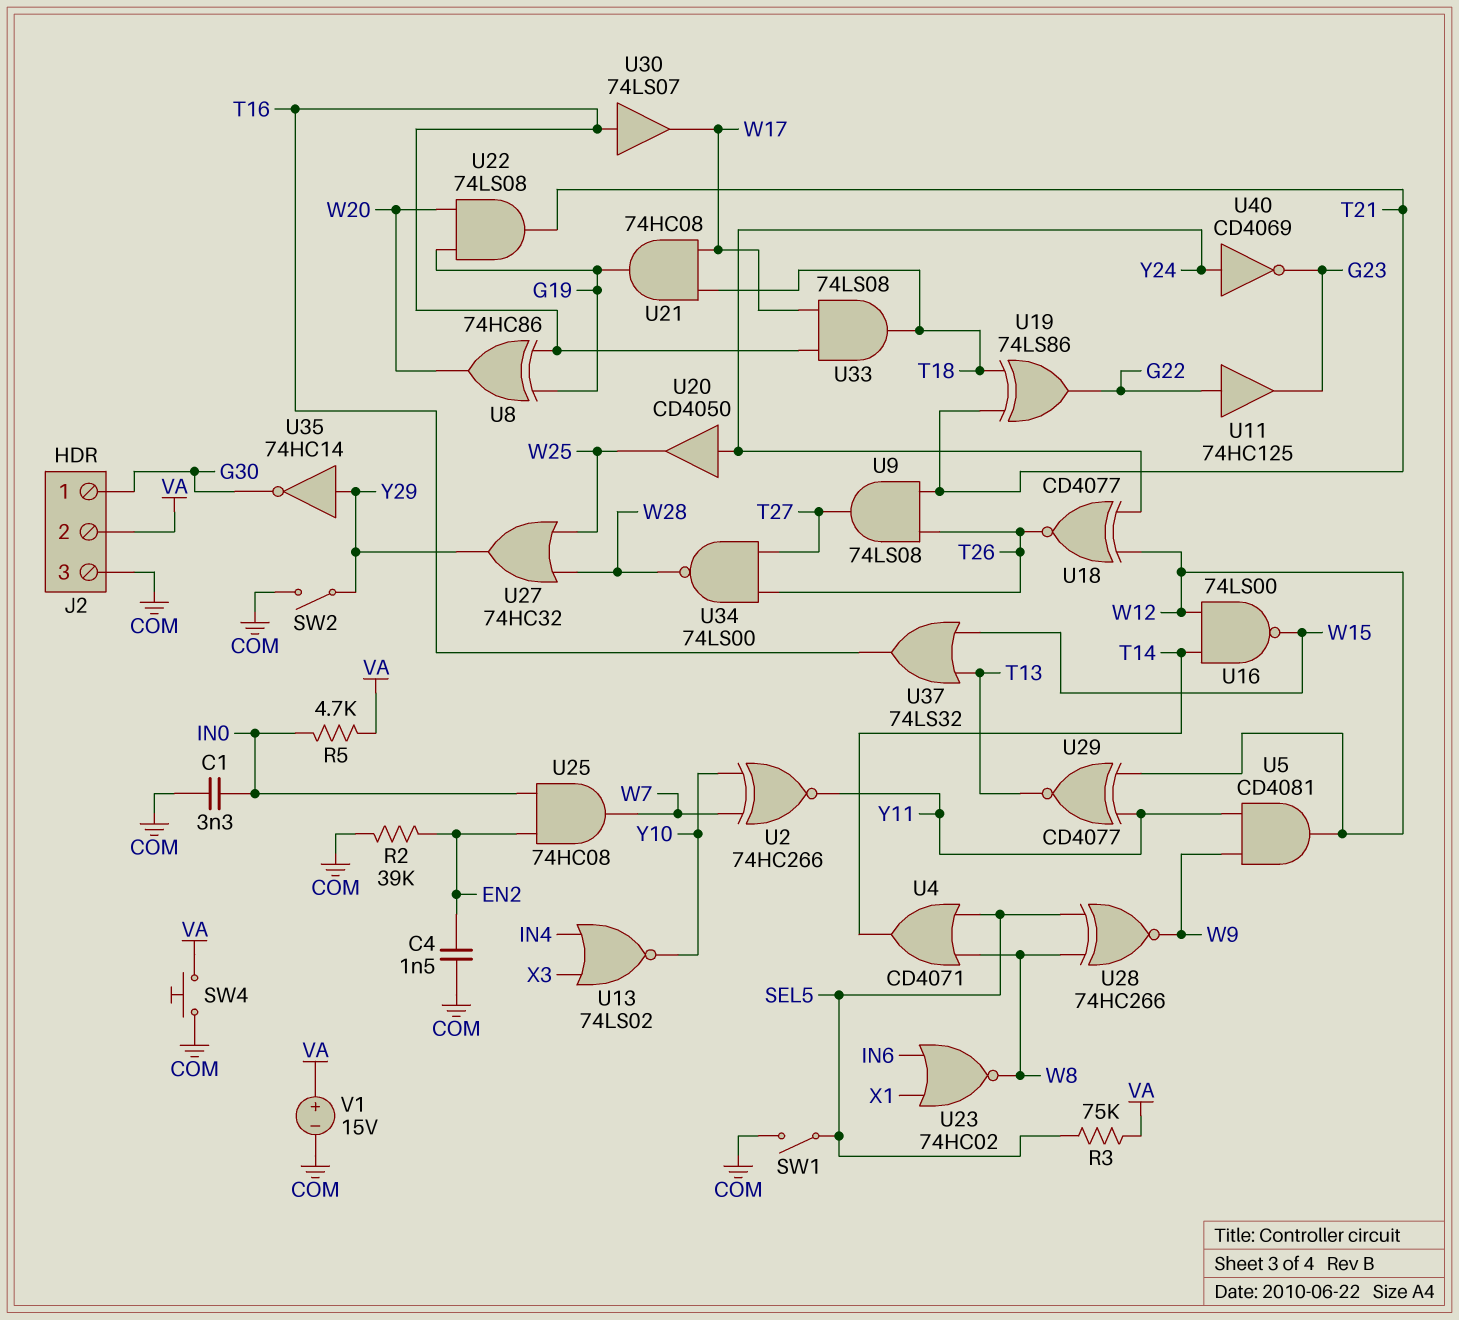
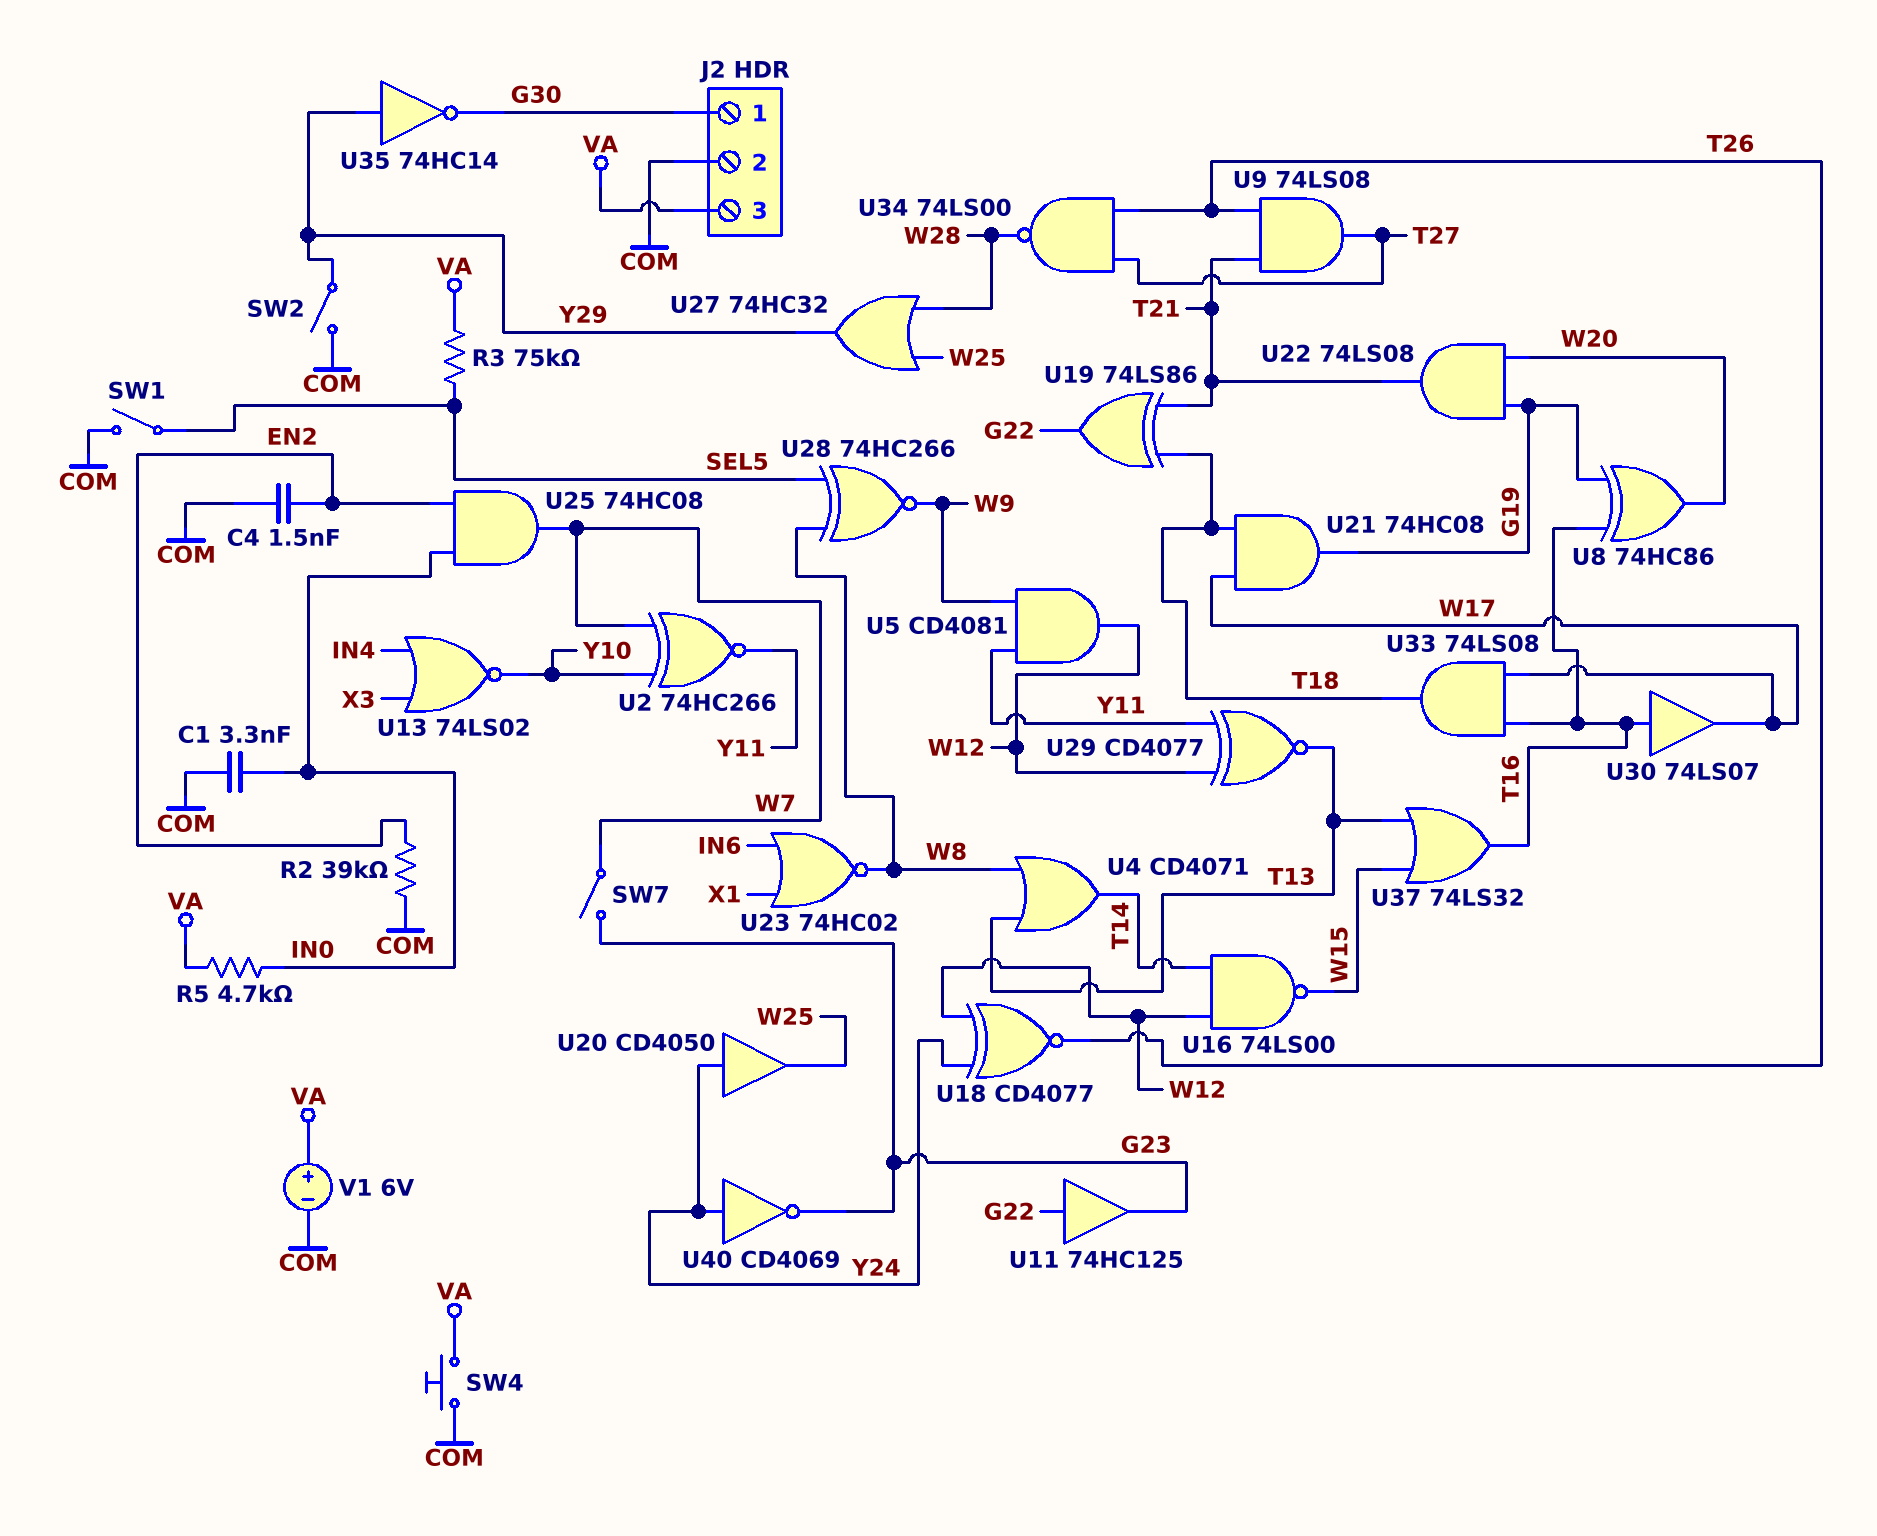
J2 pin 2: VA -> COM
J2 pin 3: COM -> VA
SW7: none -> switch (G23, W7)
U4: OR CD4071 (in SEL5, in W8, out T14) -> OR CD4071 (in T13, in W8, out T14)
V1: 15V (plus VA, minus COM) -> 6V (plus VA, minus COM)

